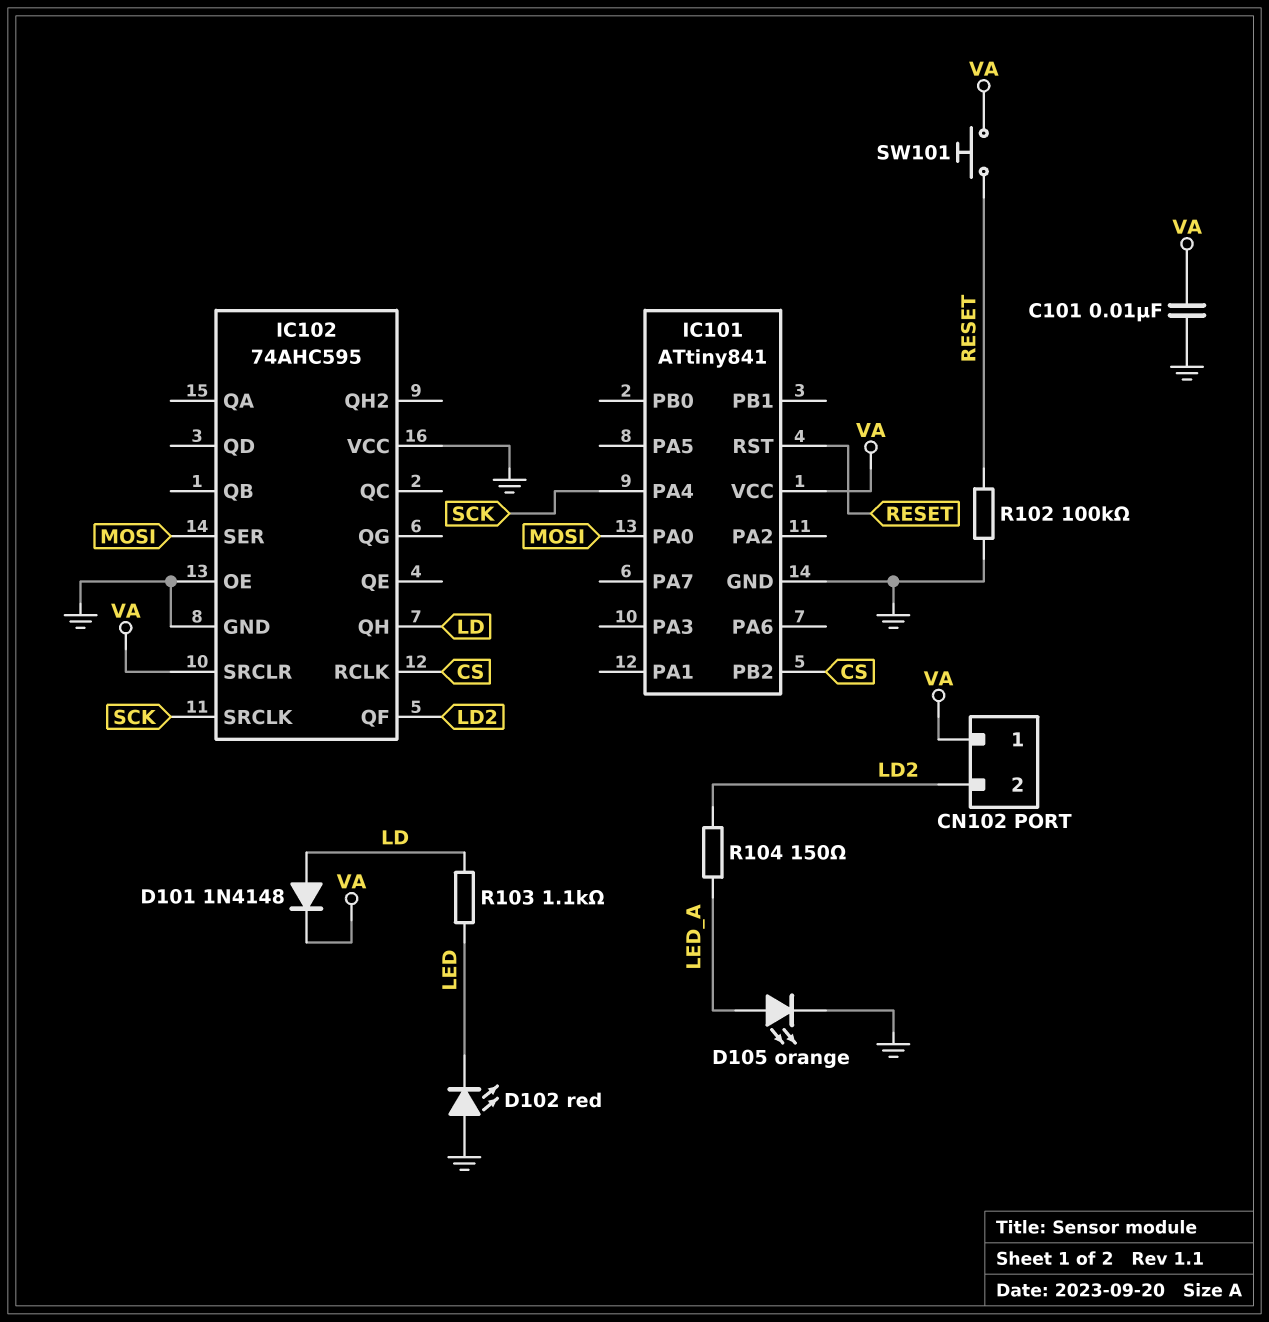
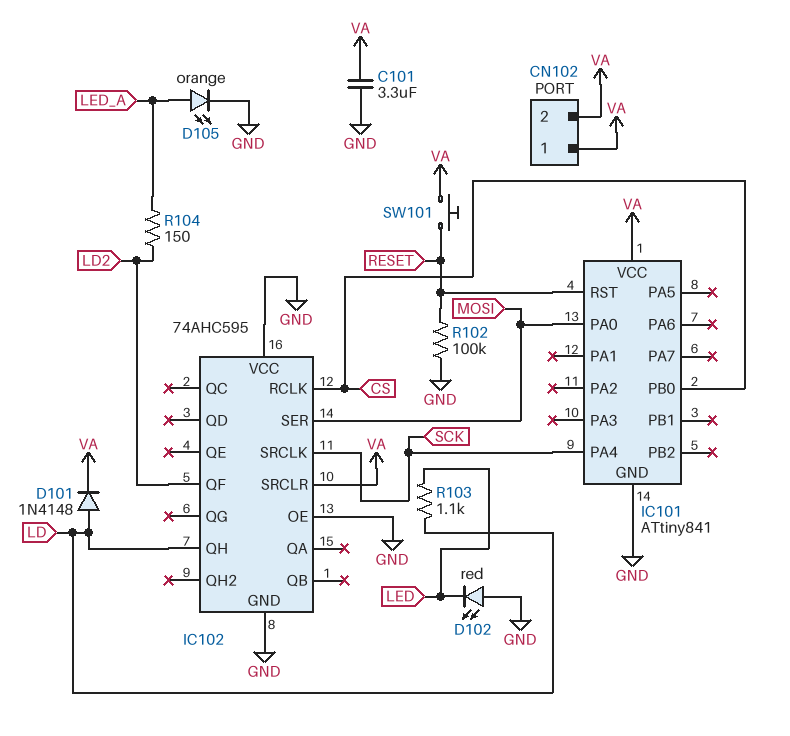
C101: 10nF (GND, VA) -> 3.3uF (GND, VA)
CN102 pin 2: LD2 -> VA
IC101 pin PB0: none -> CS
IC101 pin PB2: CS -> none

